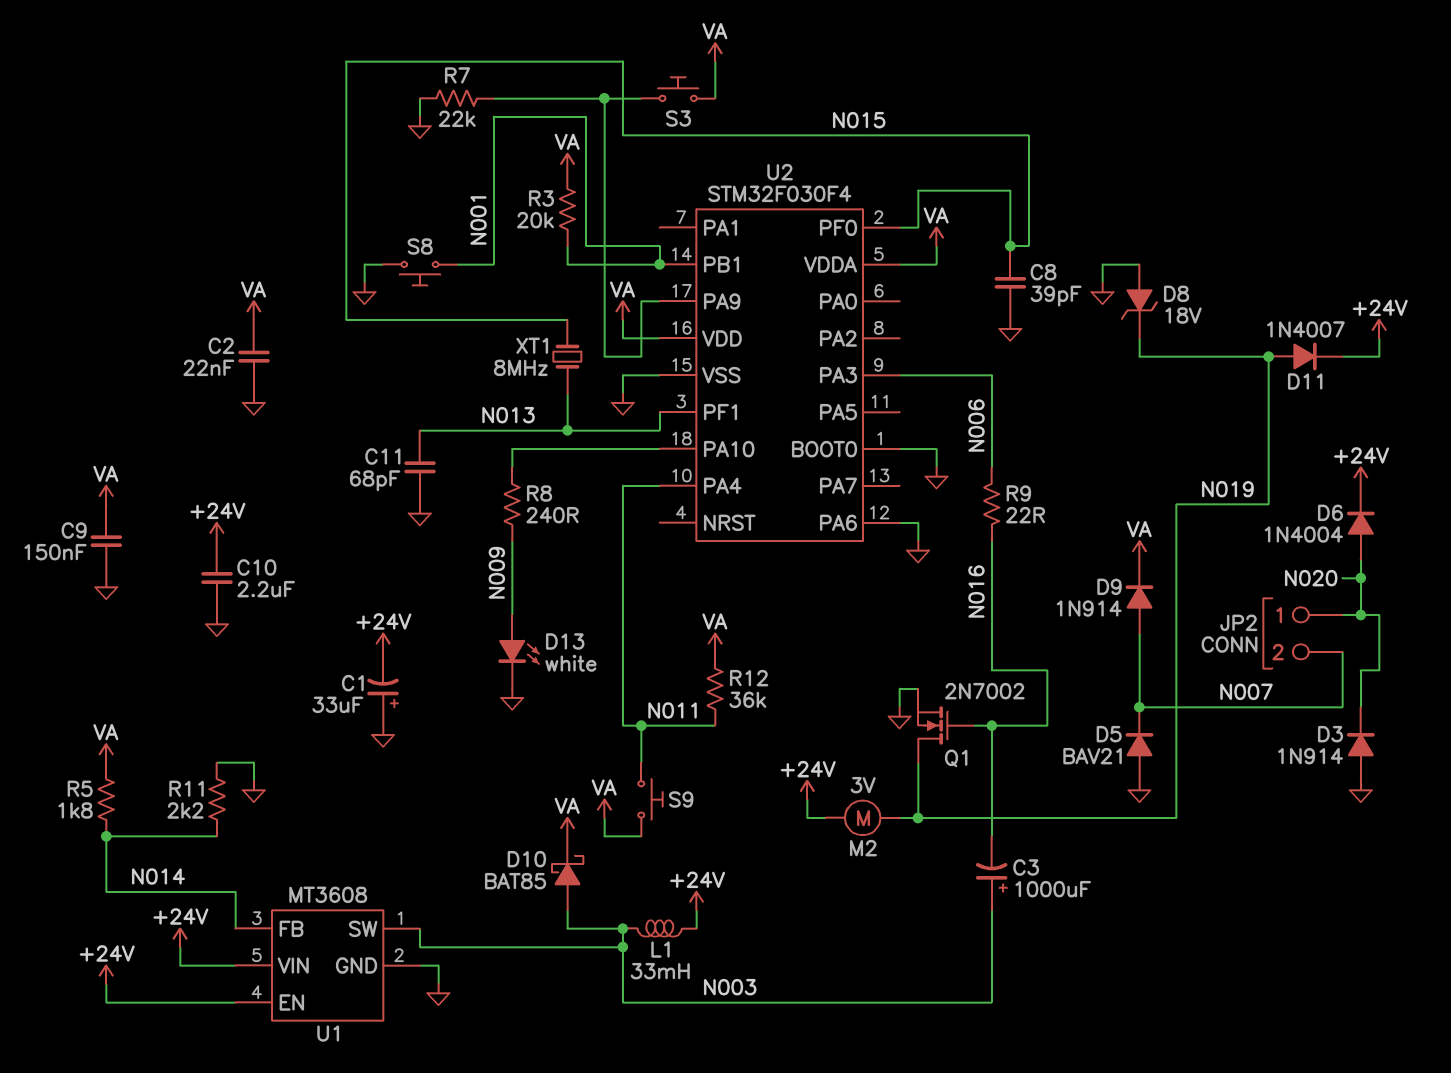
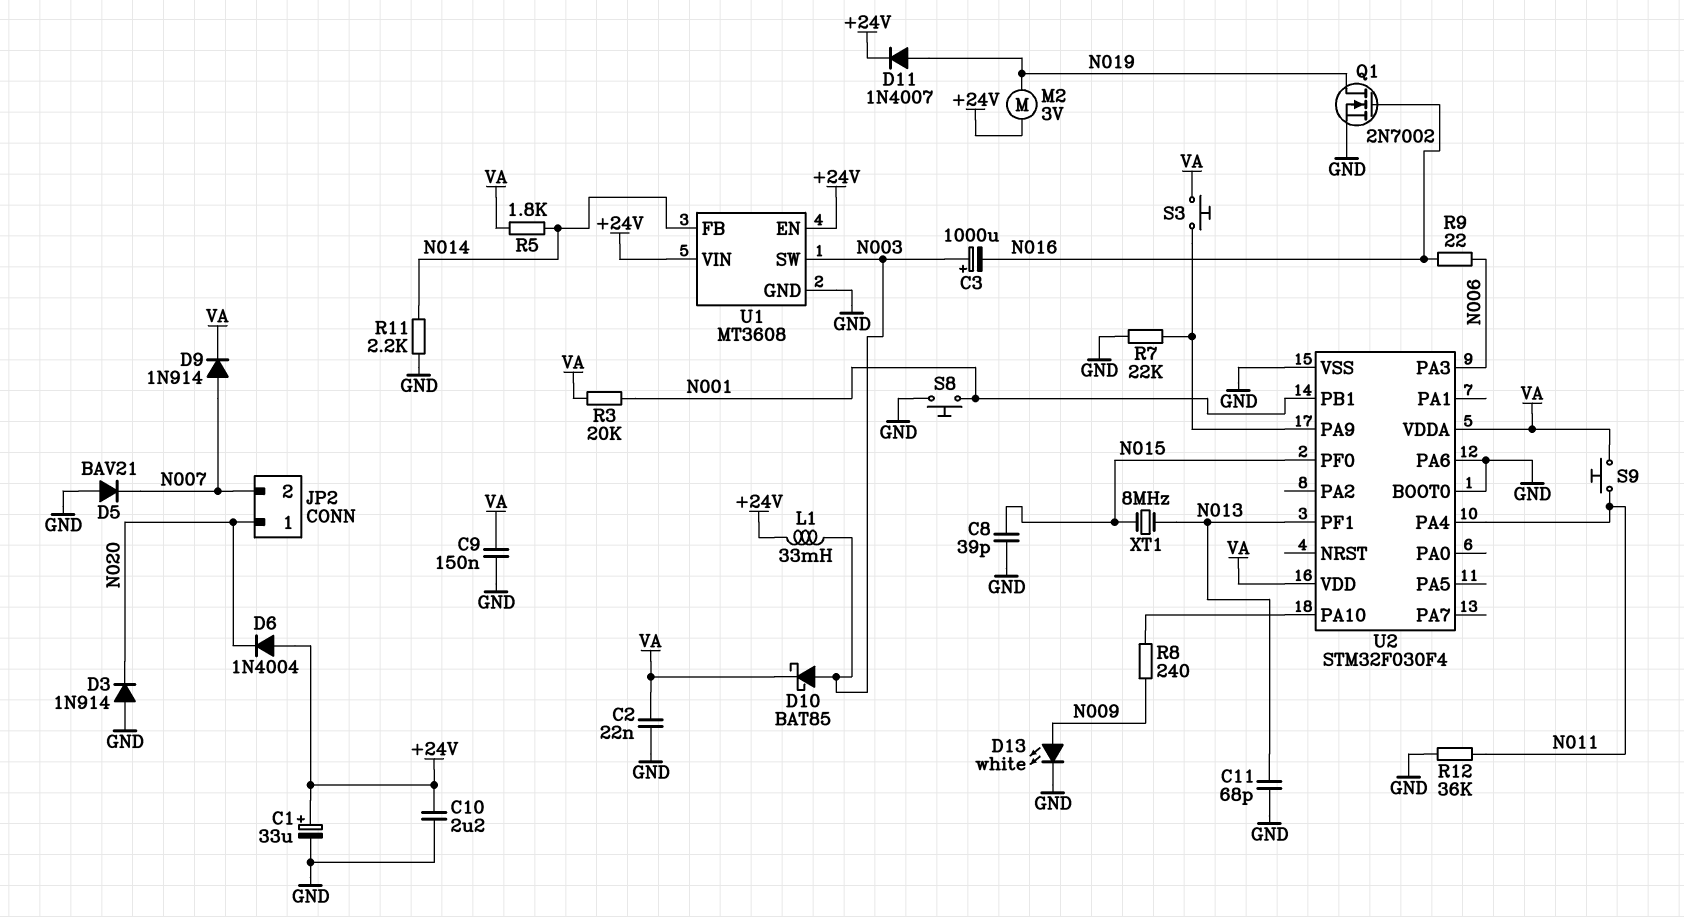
C1: 33uF (plus GND, minus +24V) -> 33uF (plus +24V, minus GND)
D6: diode 1N4004 (A N020, K +24V) -> diode 1N4004 (A +24V, K N020)
D8: zener 18V (A GND, K N019) -> none
R12: 36k (N011, VA) -> 36k (GND, N011)

